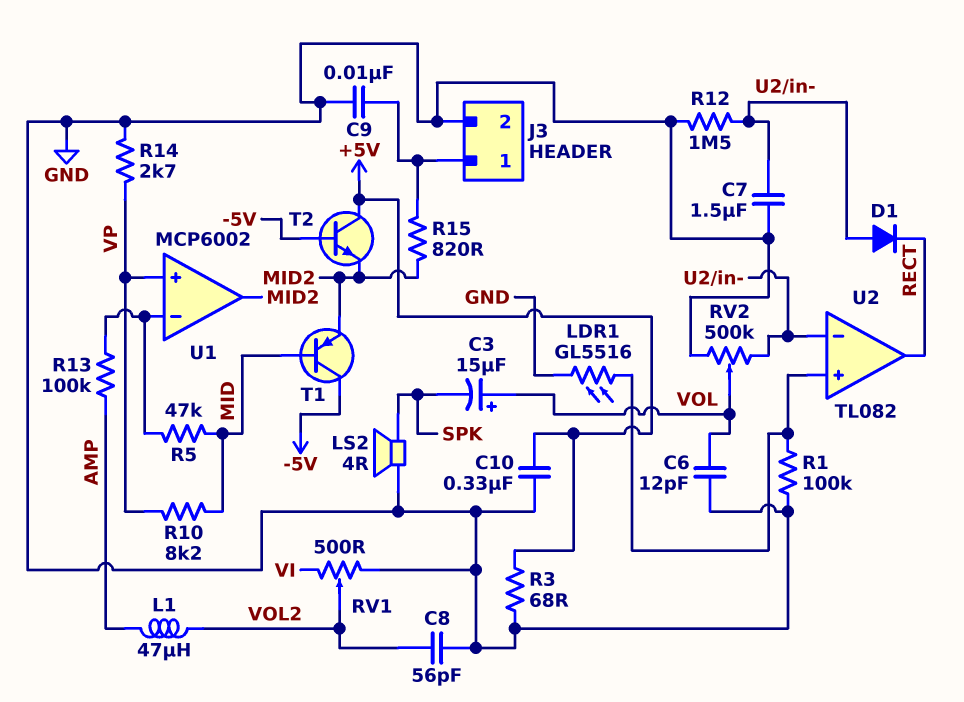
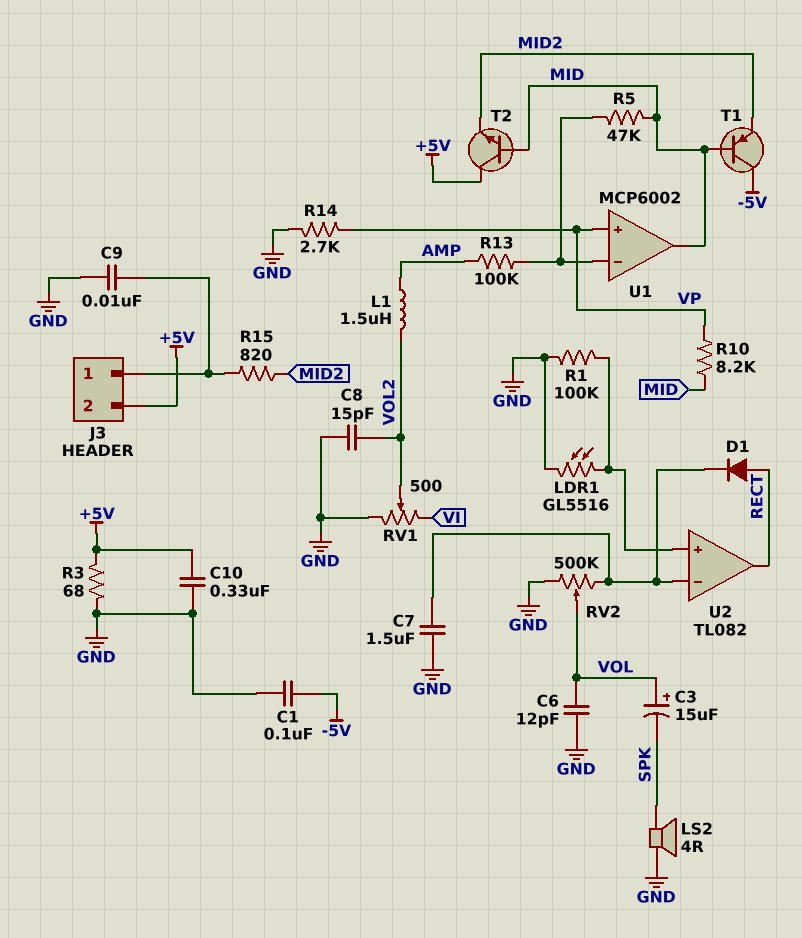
C1: none -> 100nF (-5V, GND)
C8: 56pF (GND, VOL2) -> 15pF (GND, VOL2)
D1: diode (A U2/in-, K RECT) -> diode (A RECT, K U2/in-)
J3 pin 2: GND -> +5V
L1: 47uH (AMP, VOL2) -> 1.5uH (AMP, VOL2)
R12: 1.5M (GND, U2/in-) -> none
T2: NPN (B -5V, C +5V, E MID2) -> NPN (B MID, C +5V, E MID2)
U1 pin out: MID2 -> MID

